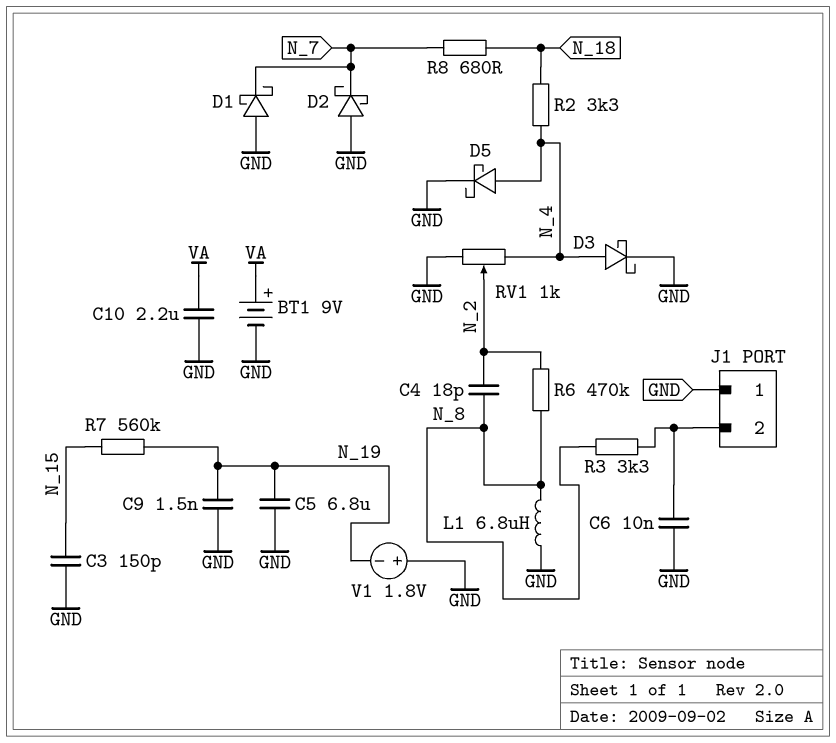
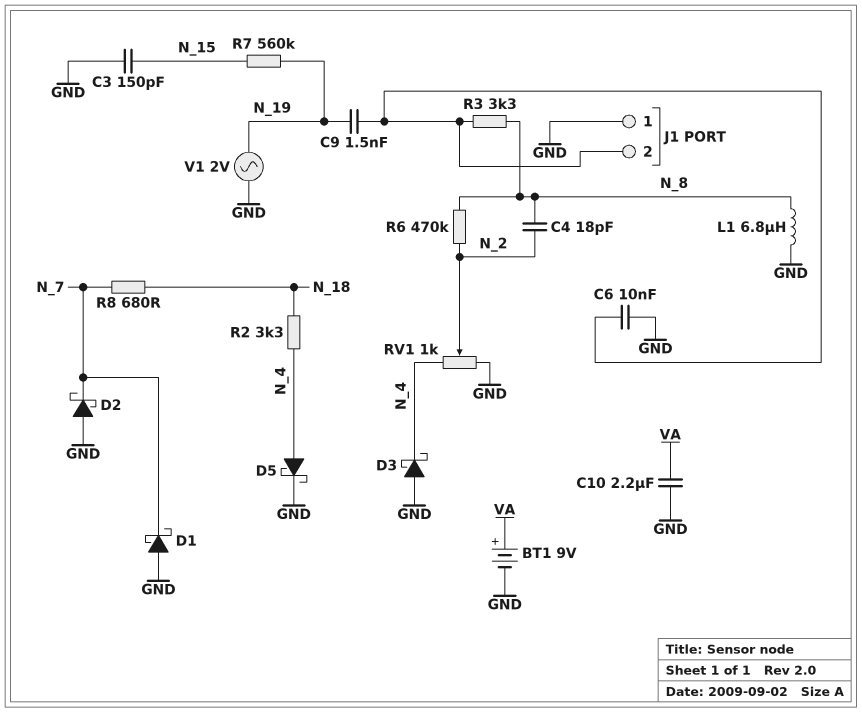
C5: 6.8uF (GND, N_19) -> none
C9: 1.5nF (GND, N_19) -> 1.5nF (J1/2, N_19)
D3: schottky (A N_4, K GND) -> schottky (A GND, K N_4)
V1: 1.8V (plus GND, minus N_19) -> AC 2V (GND, N_19)

